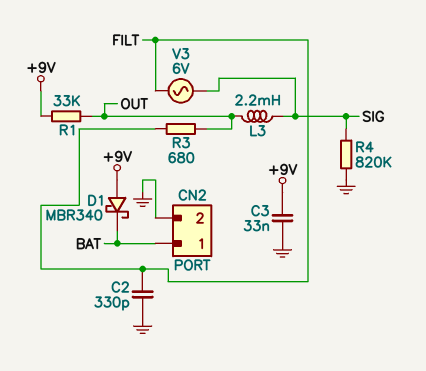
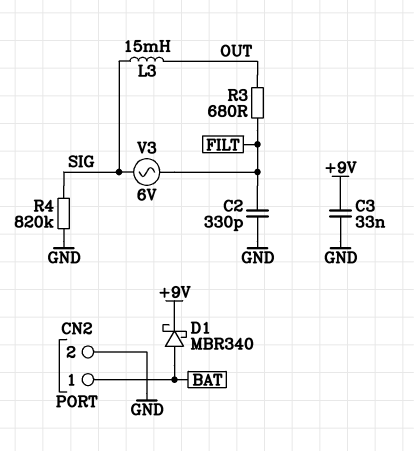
D1: schottky MBR340 (A +9V, K BAT) -> schottky MBR340 (A BAT, K +9V)
L3: 2.2mH (OUT, SIG) -> 15mH (OUT, SIG)
R1: 33k (+9V, OUT) -> none

